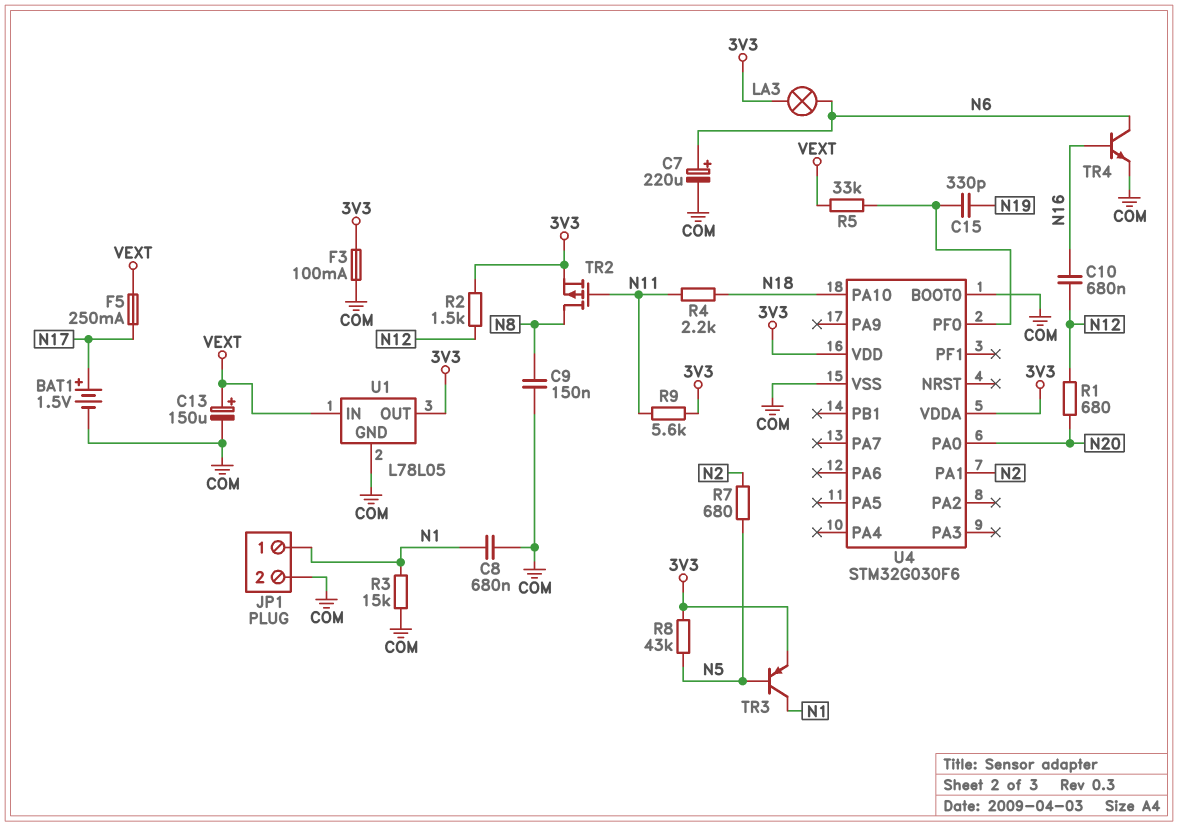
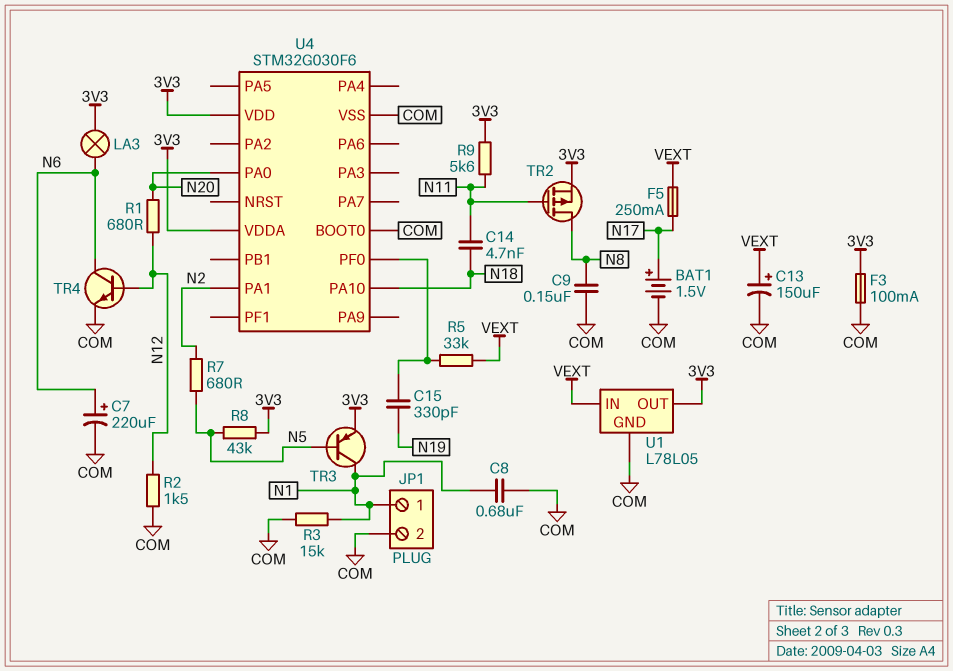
C10: 680nF (N12, N16) -> none
C14: none -> 4.7nF (N11, N18)
R2: 1.5k (3V3, N12) -> 1.5k (COM, N12)
R4: 2.2k (N11, N18) -> none
TR4: NPN (B N16, C N6, E COM) -> NPN (B N12, C N6, E COM)

